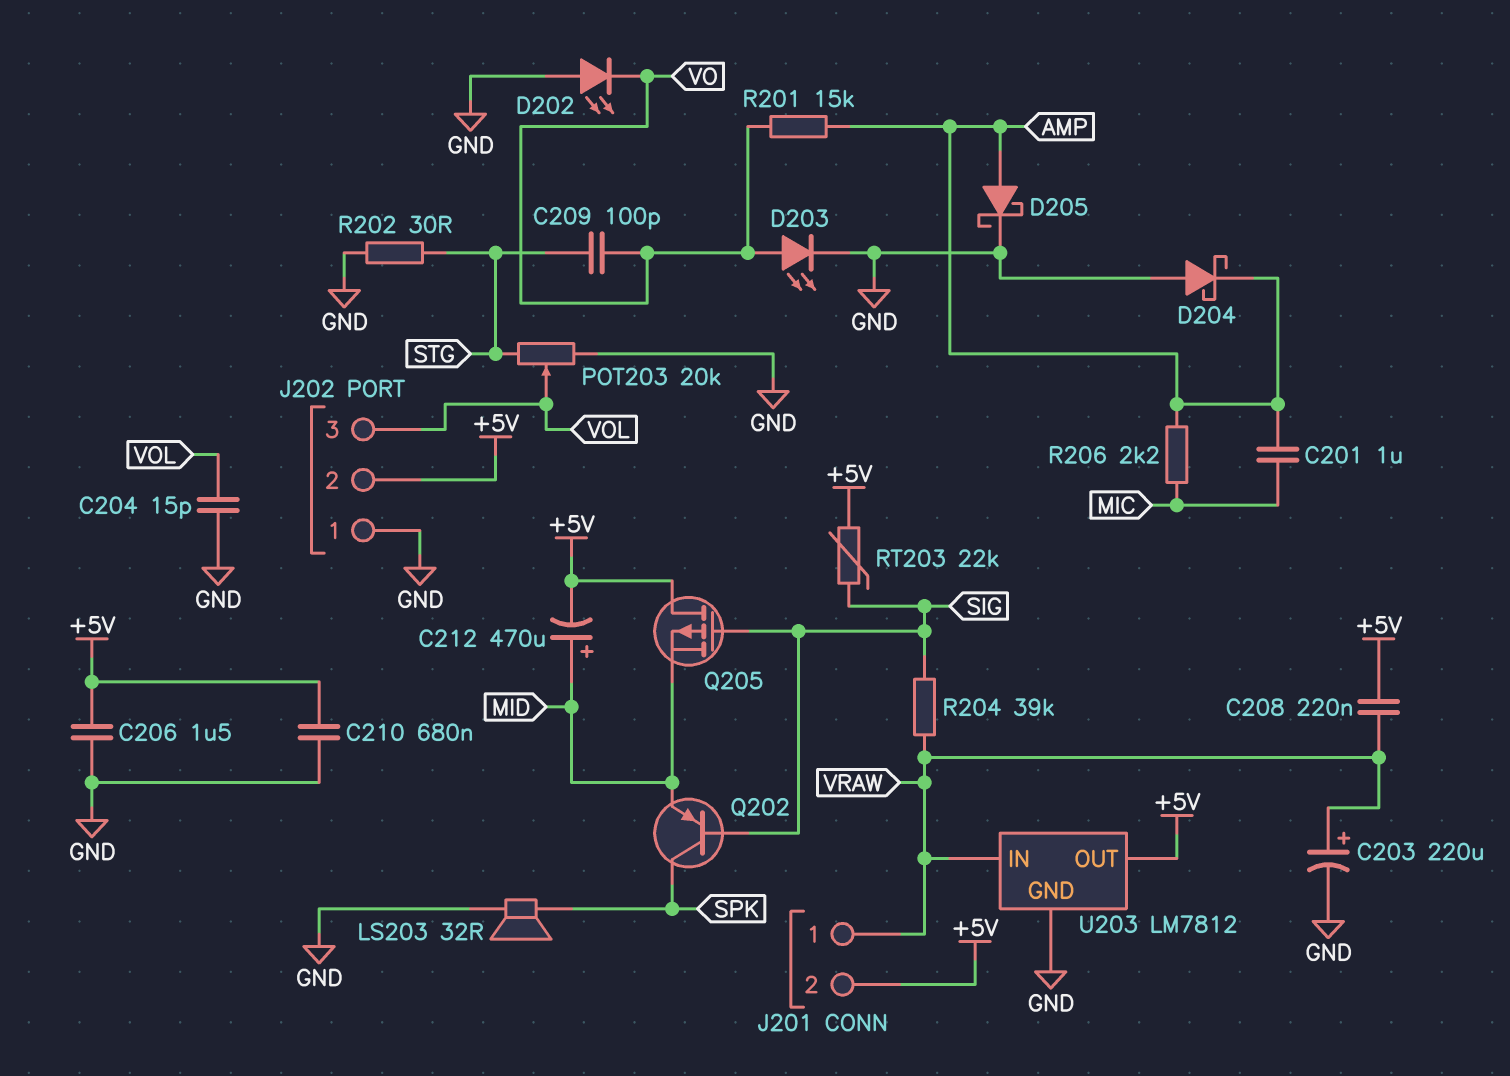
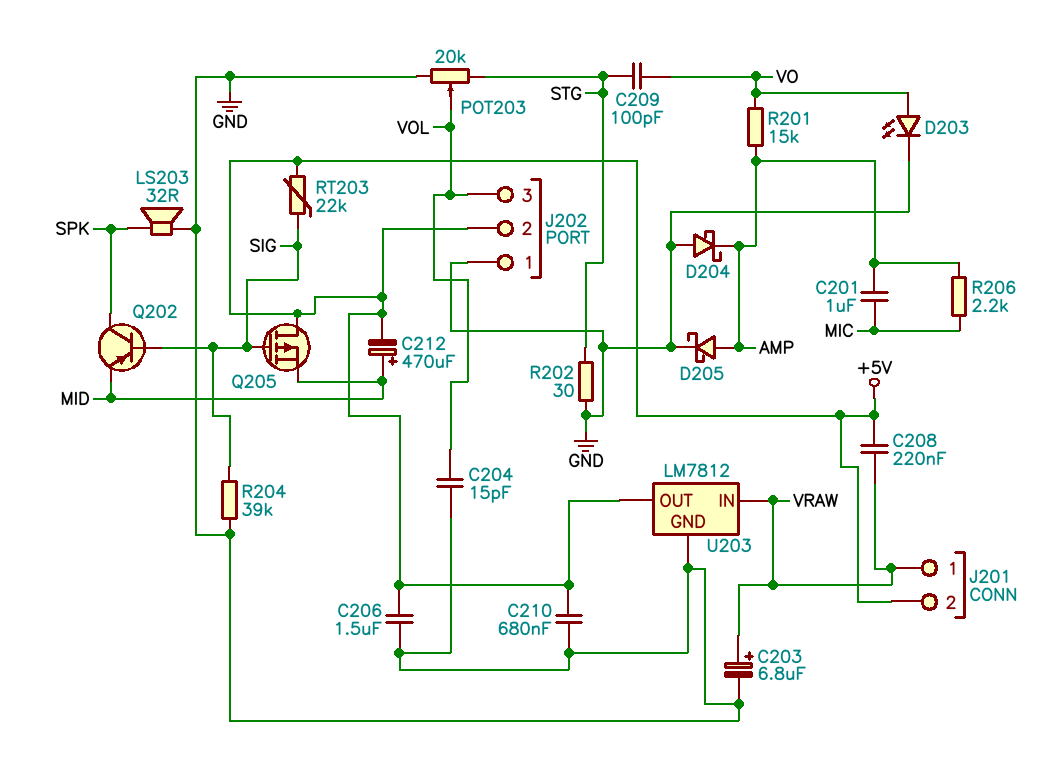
C203: 220uF (plus VRAW, minus GND) -> 6.8uF (plus VRAW, minus GND)
D202: LED (A GND, K VO) -> none
R204: 39k (SIG, VRAW) -> 39k (GND, SIG)

